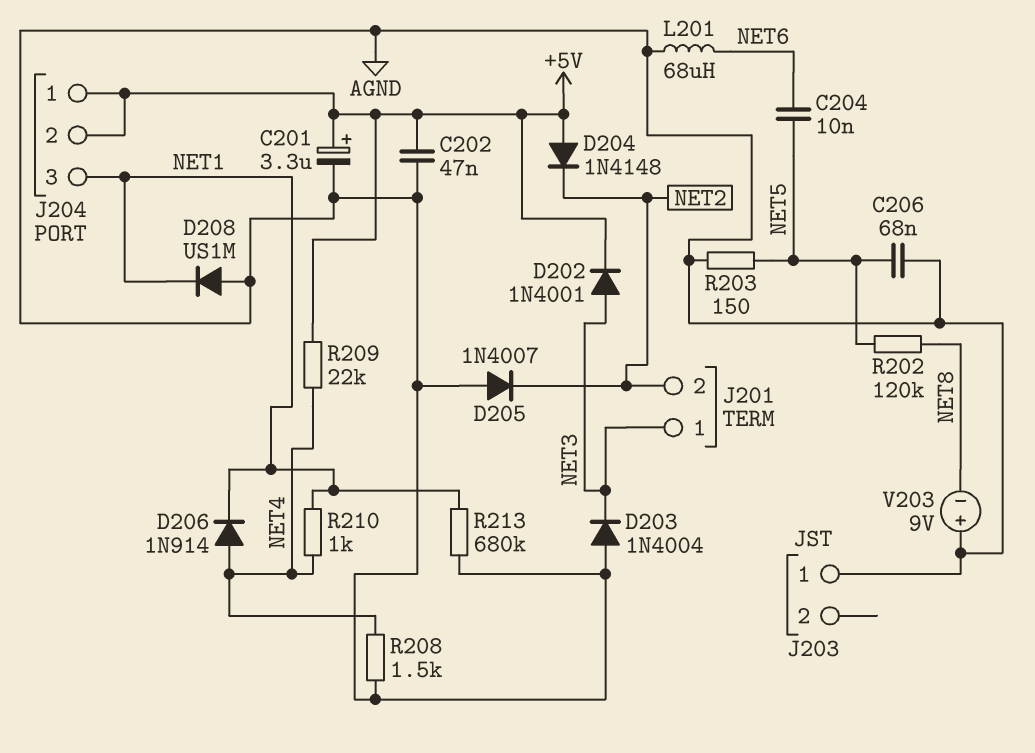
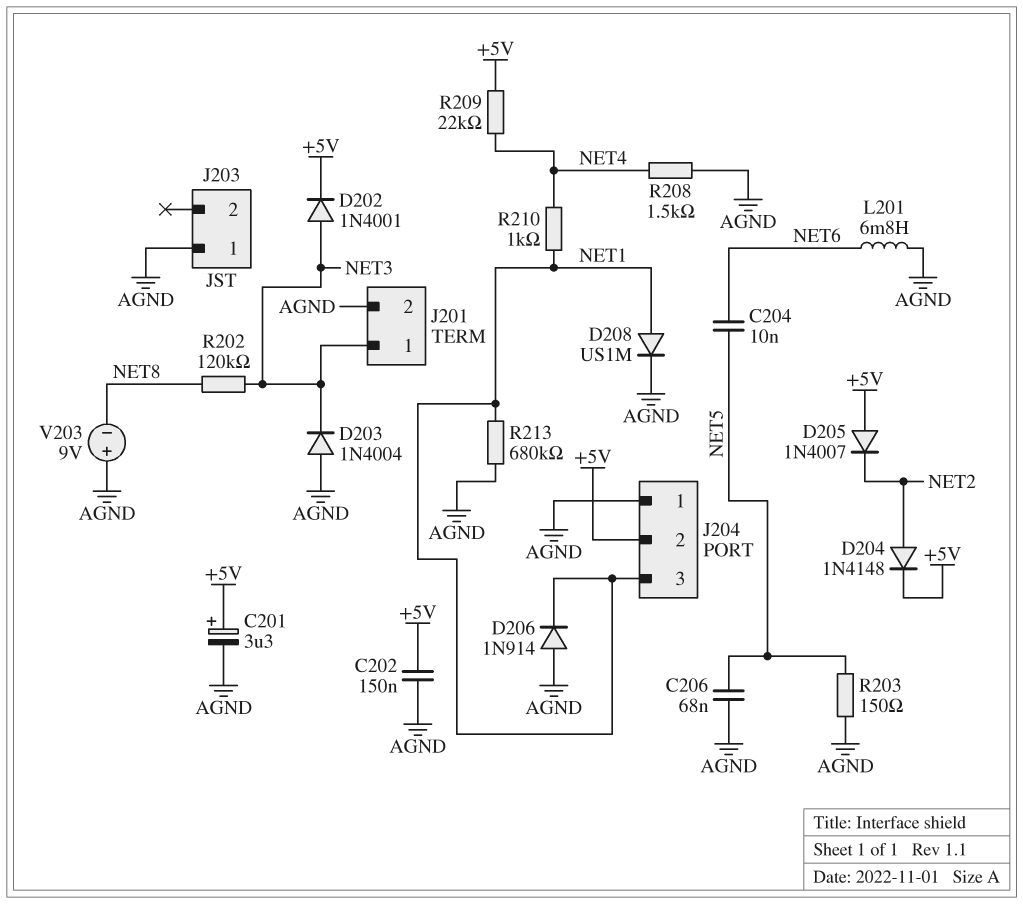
C202: 47nF (+5V, AGND) -> 150nF (+5V, AGND)
D204: diode 1N4148 (A +5V, K NET2) -> diode 1N4148 (A NET2, K +5V)
D205: diode 1N4007 (A AGND, K NET2) -> diode 1N4007 (A +5V, K NET2)
D206: diode 1N914 (A NET4, K NET1) -> diode 1N914 (A AGND, K NET1)
D208: diode US1M (A AGND, K NET1) -> diode US1M (A NET1, K AGND)
J201 pin 2: NET2 -> AGND
J204 pin 1: +5V -> AGND
L201: 68uH (AGND, NET6) -> 6.8mH (AGND, NET6)
R202: 120k (NET5, NET8) -> 120k (NET3, NET8)

